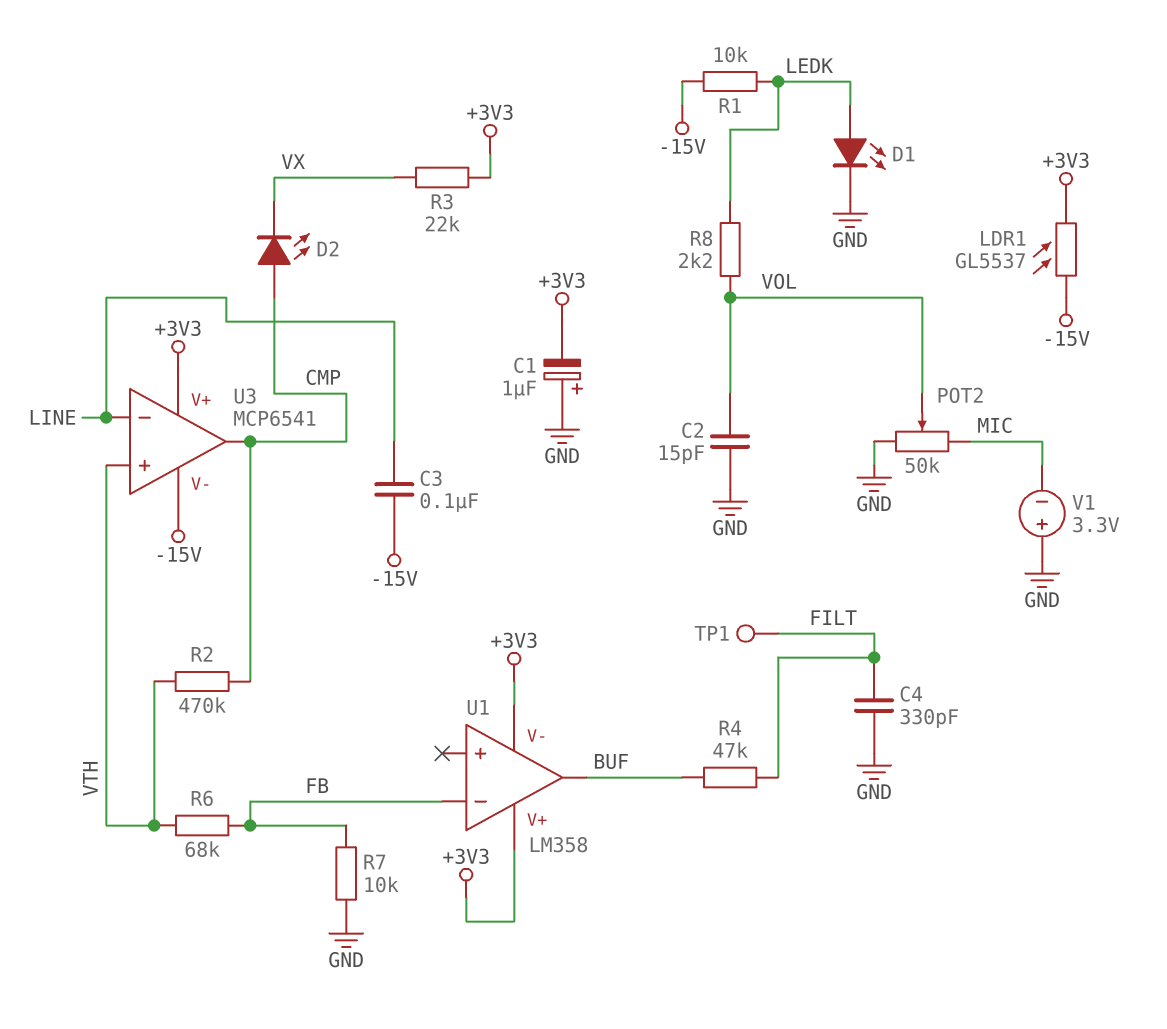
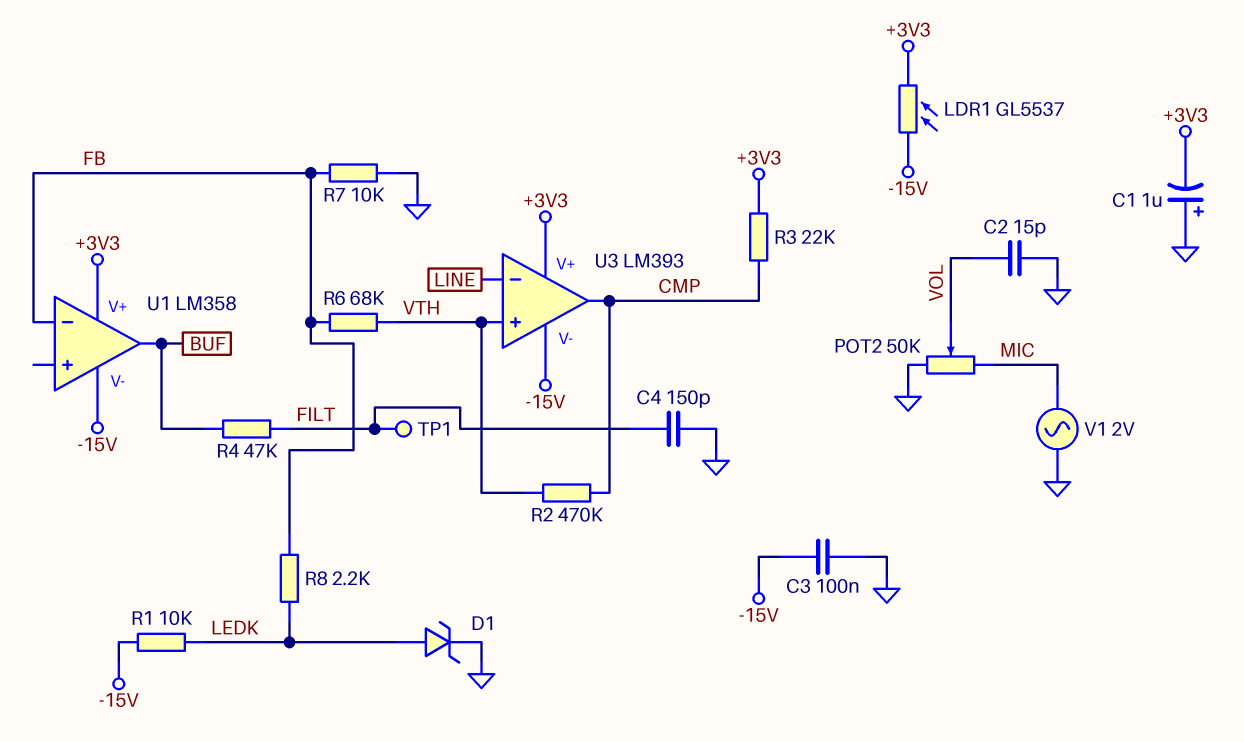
C3: 100nF (-15V, LINE) -> 100nF (-15V, GND)
C4: 330pF (FILT, GND) -> 150pF (FILT, GND)
D1: LED (A LEDK, K GND) -> zener (A LEDK, K GND)
D2: LED (A CMP, K VX) -> none
R3: 22k (+3V3, VX) -> 22k (+3V3, CMP)
R8: 2.2k (LEDK, VOL) -> 2.2k (FB, LEDK)
U1 pin V-: +3V3 -> -15V
U3: MCP6541 -> LM393
V1: 3.3V (plus GND, minus MIC) -> AC 2V (GND, MIC)

